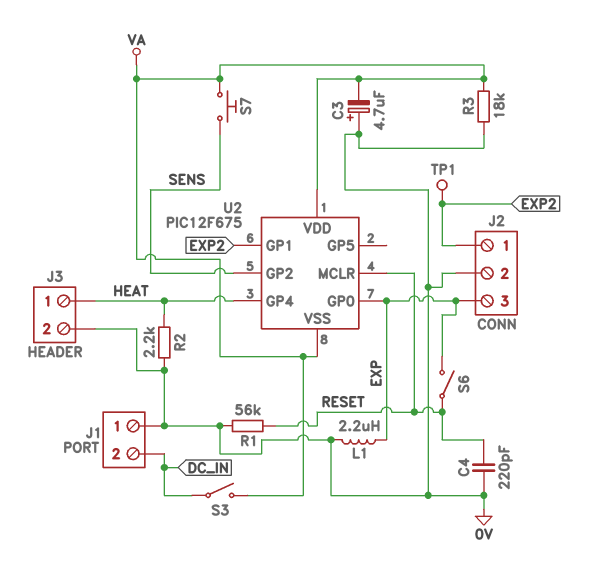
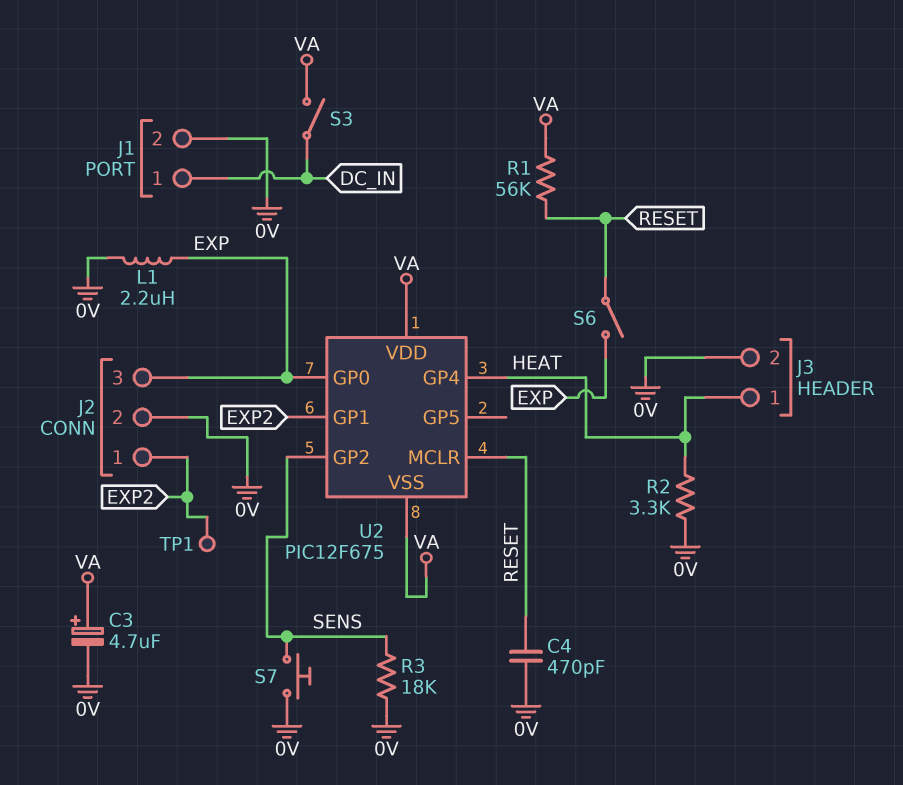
C3: 4.7uF (plus 0V, minus VA) -> 4.7uF (plus VA, minus 0V)
C4: 220pF (0V, RESET) -> 470pF (0V, RESET)
J1 pin 1: 0V -> DC_IN
J1 pin 2: DC_IN -> 0V
R1: 56k (0V, RESET) -> 56k (RESET, VA)
R2: 2.2k (0V, HEAT) -> 3.3k (0V, HEAT)
R3: 18k (0V, VA) -> 18k (0V, SENS)
S7: button (SENS, VA) -> button (0V, SENS)

